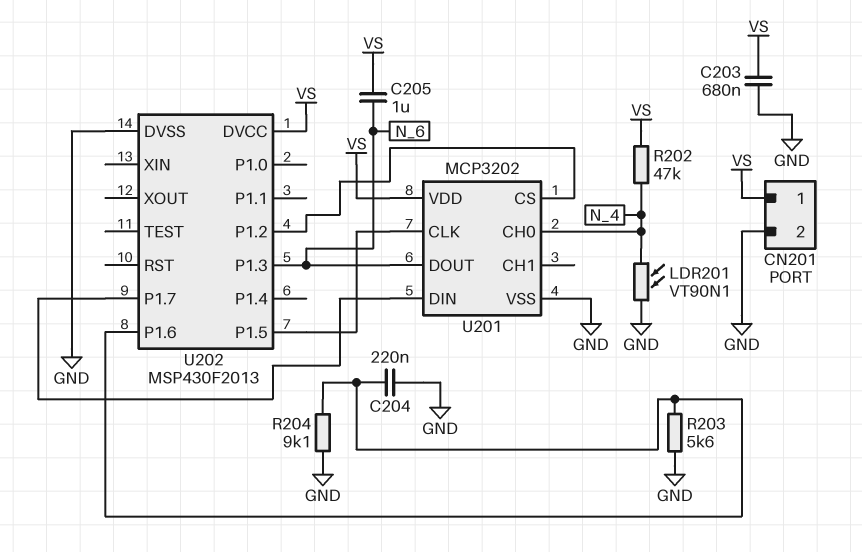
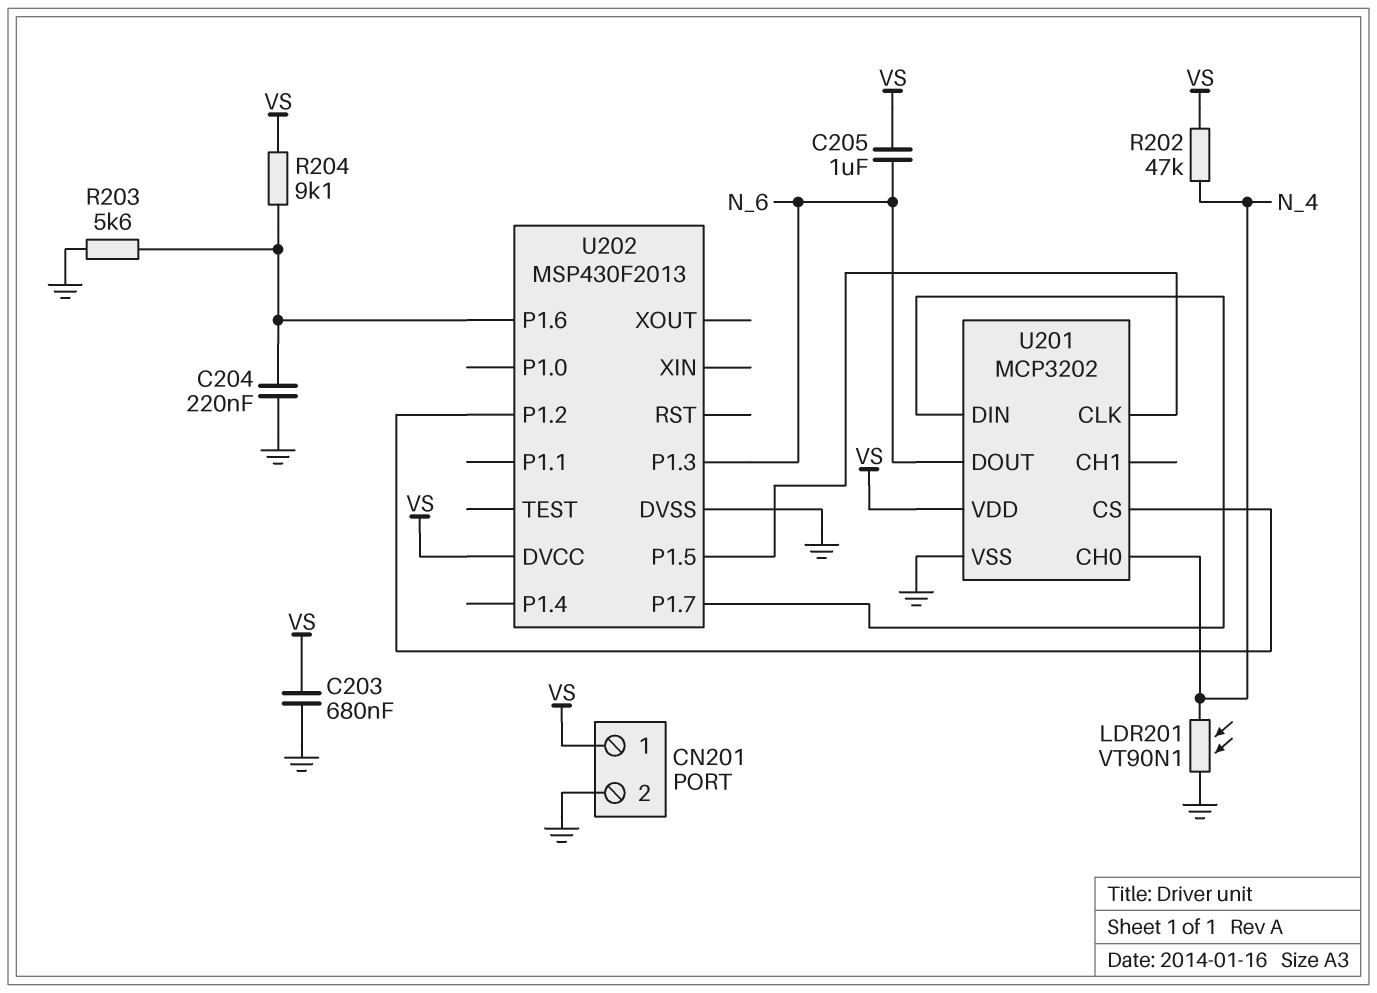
R204: 9.1k (GND, U202/P1.6) -> 9.1k (U202/P1.6, VS)

